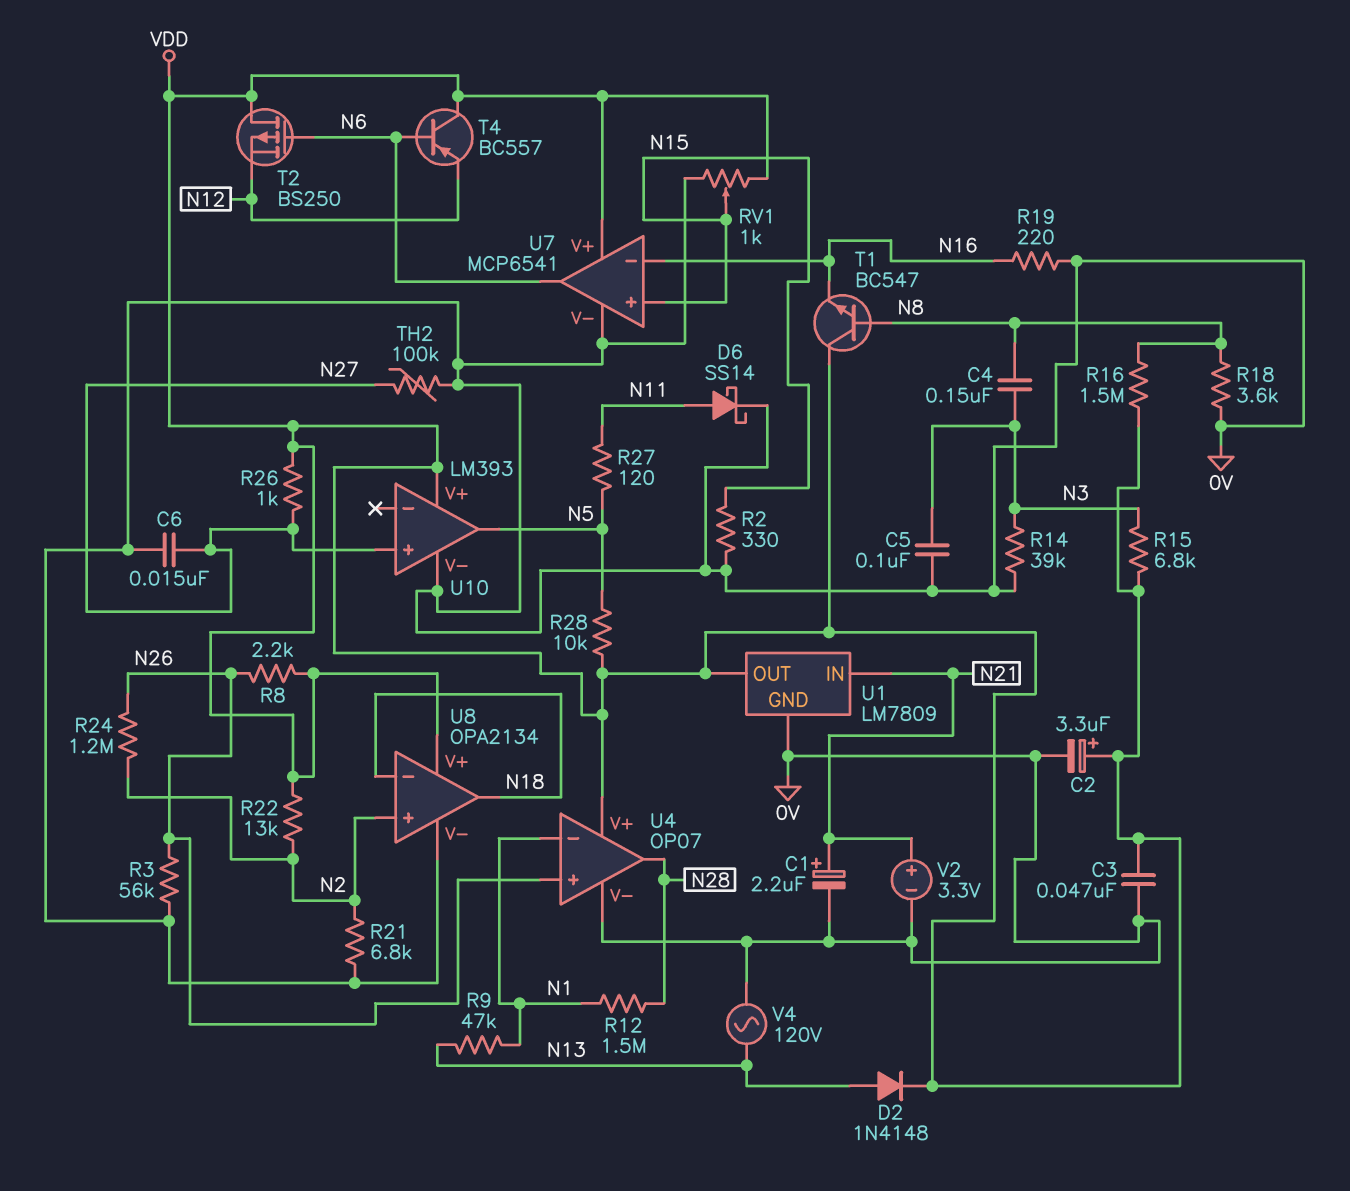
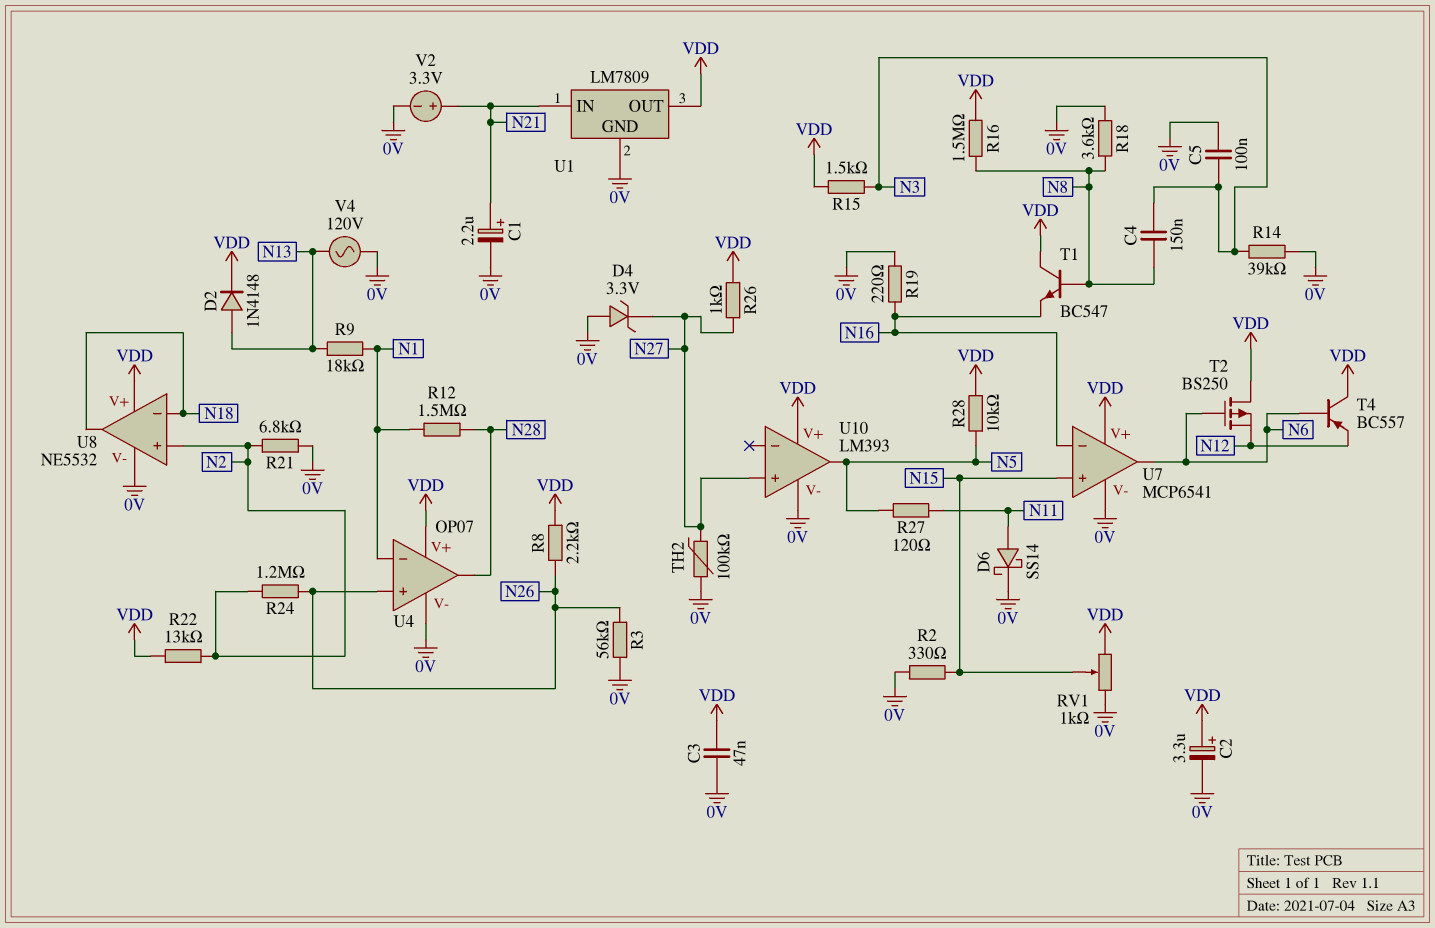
C6: 15nF (0V, N27) -> none
D4: none -> zener 3.3V (A 0V, K N27)
R9: 47k (N1, N13) -> 18k (N1, N13)
R15: 6.8k (N3, VDD) -> 1.5k (N3, VDD)
U8: OPA2134 -> NE5532

